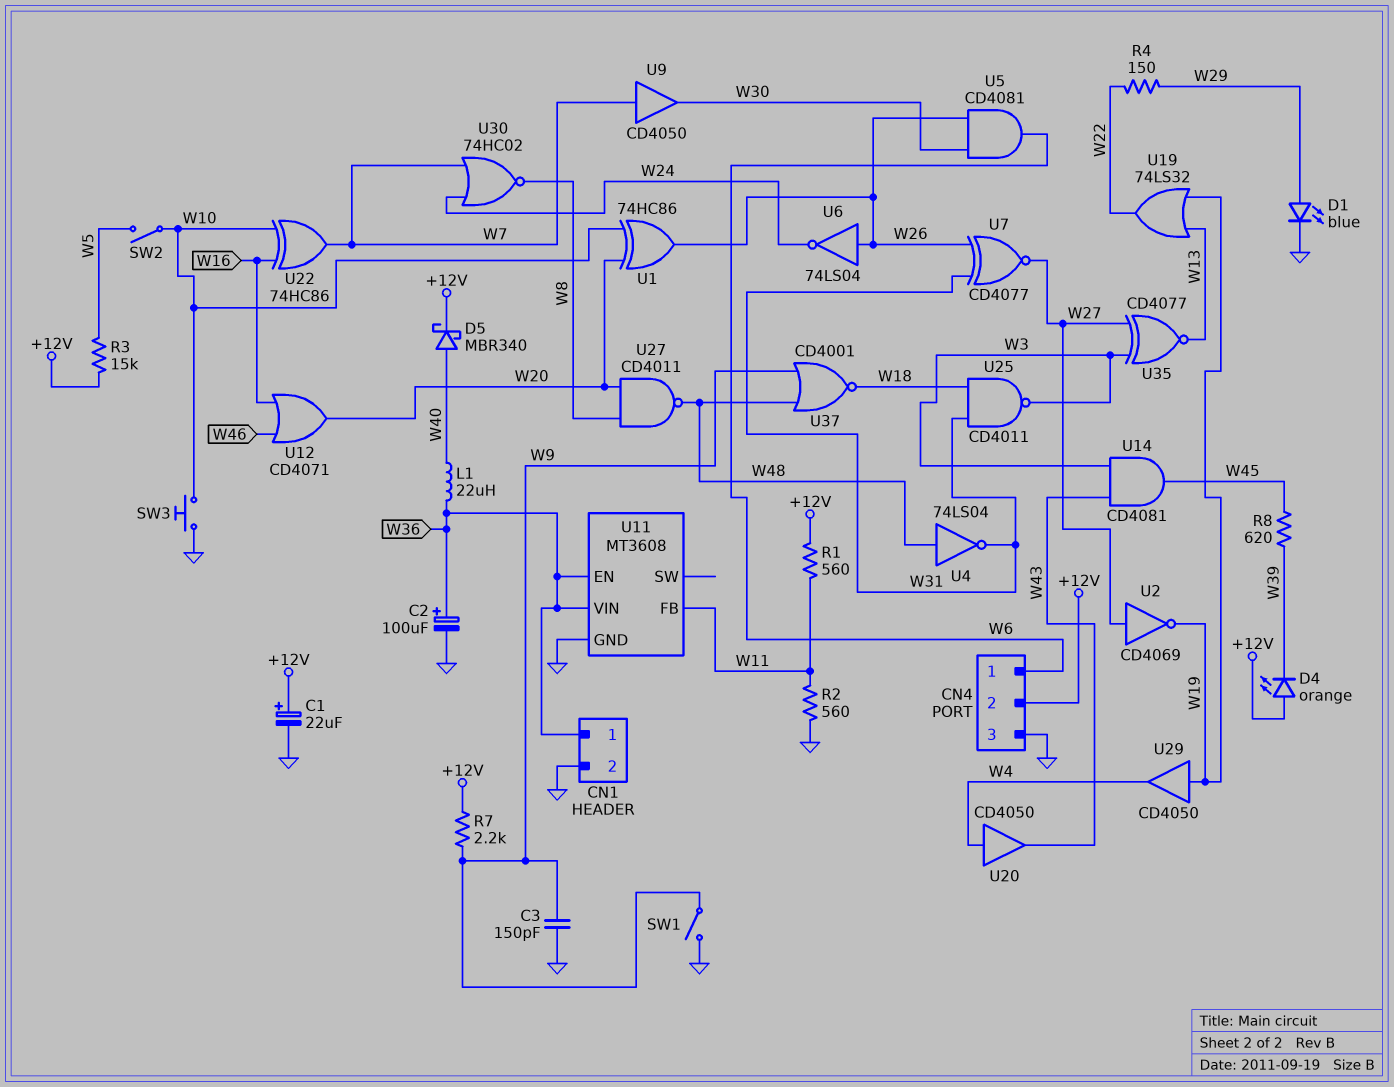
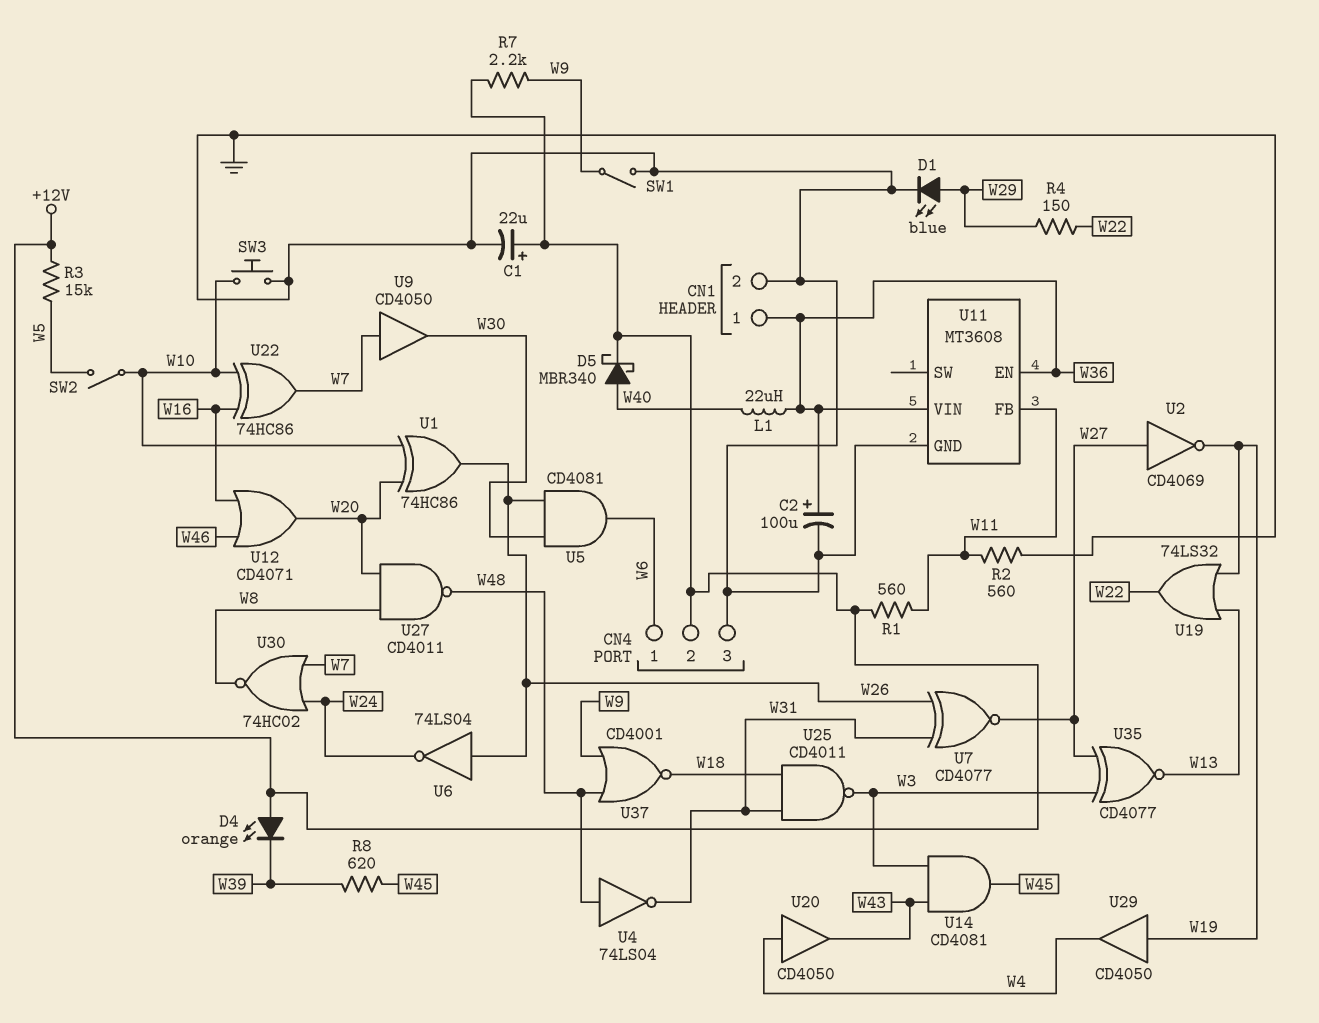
C3: 150pF (GND, W9) -> none

